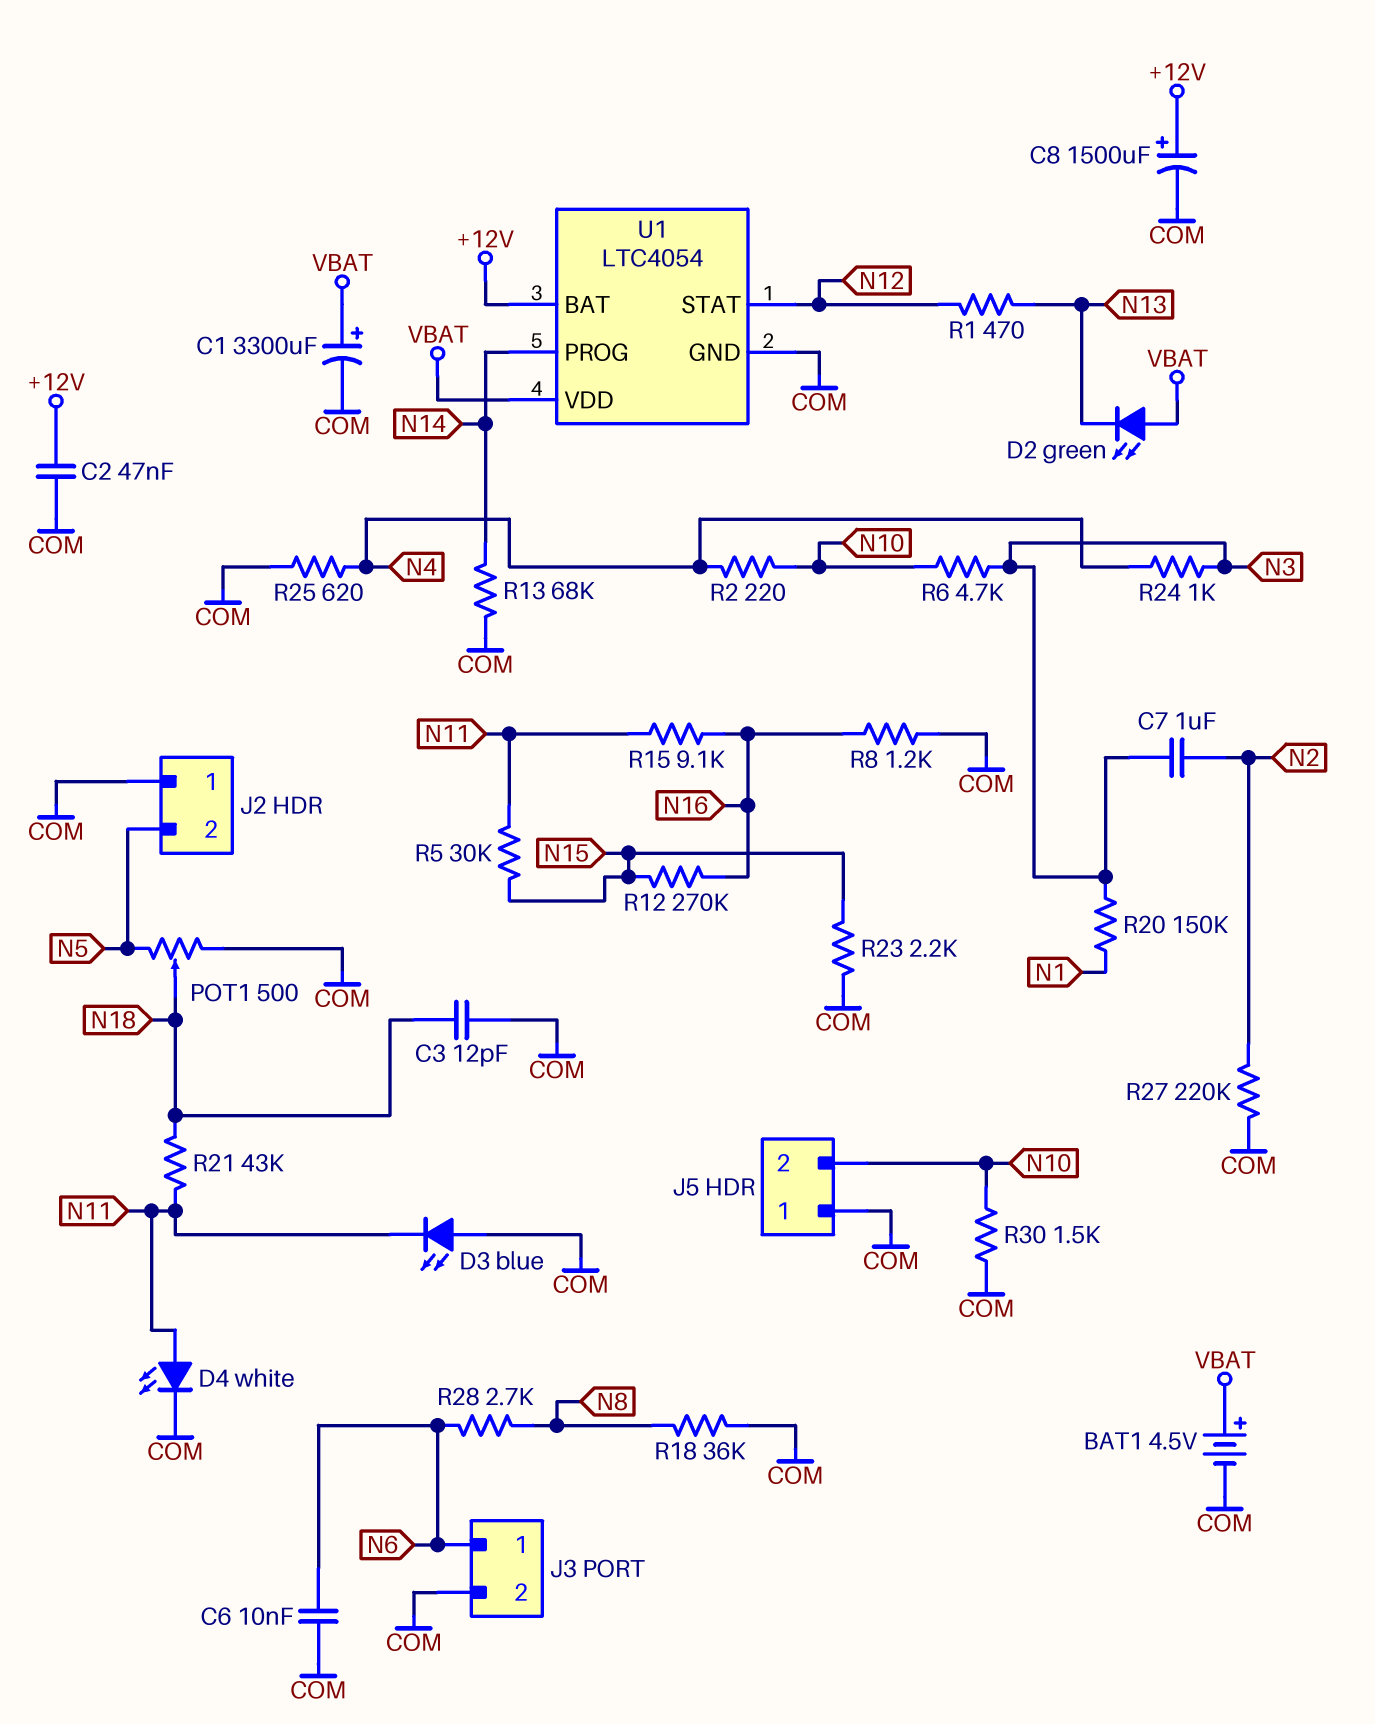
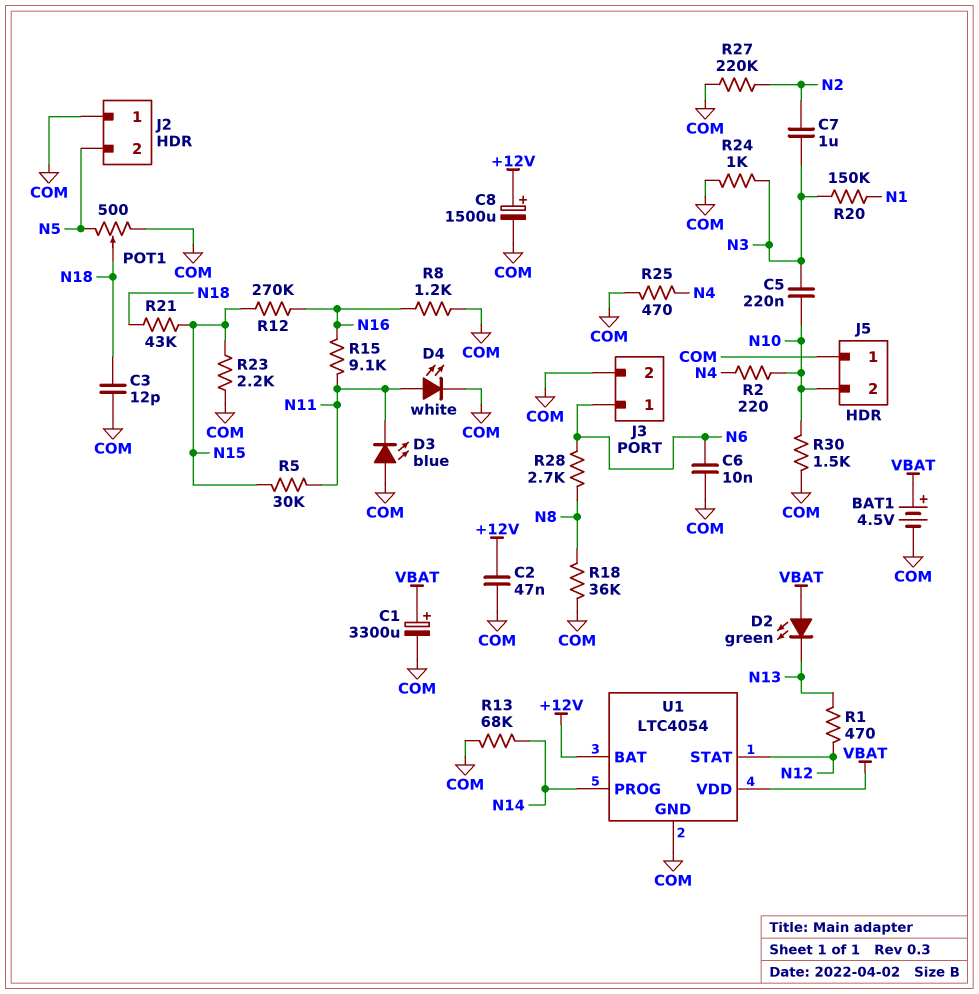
C5: none -> 220nF (N3, N10)
R6: 4.7k (N3, N10) -> none
R21: 43k (N11, N18) -> 43k (N15, N18)
R24: 1k (N3, N4) -> 1k (COM, N3)
R25: 620 (COM, N4) -> 470 (COM, N4)

